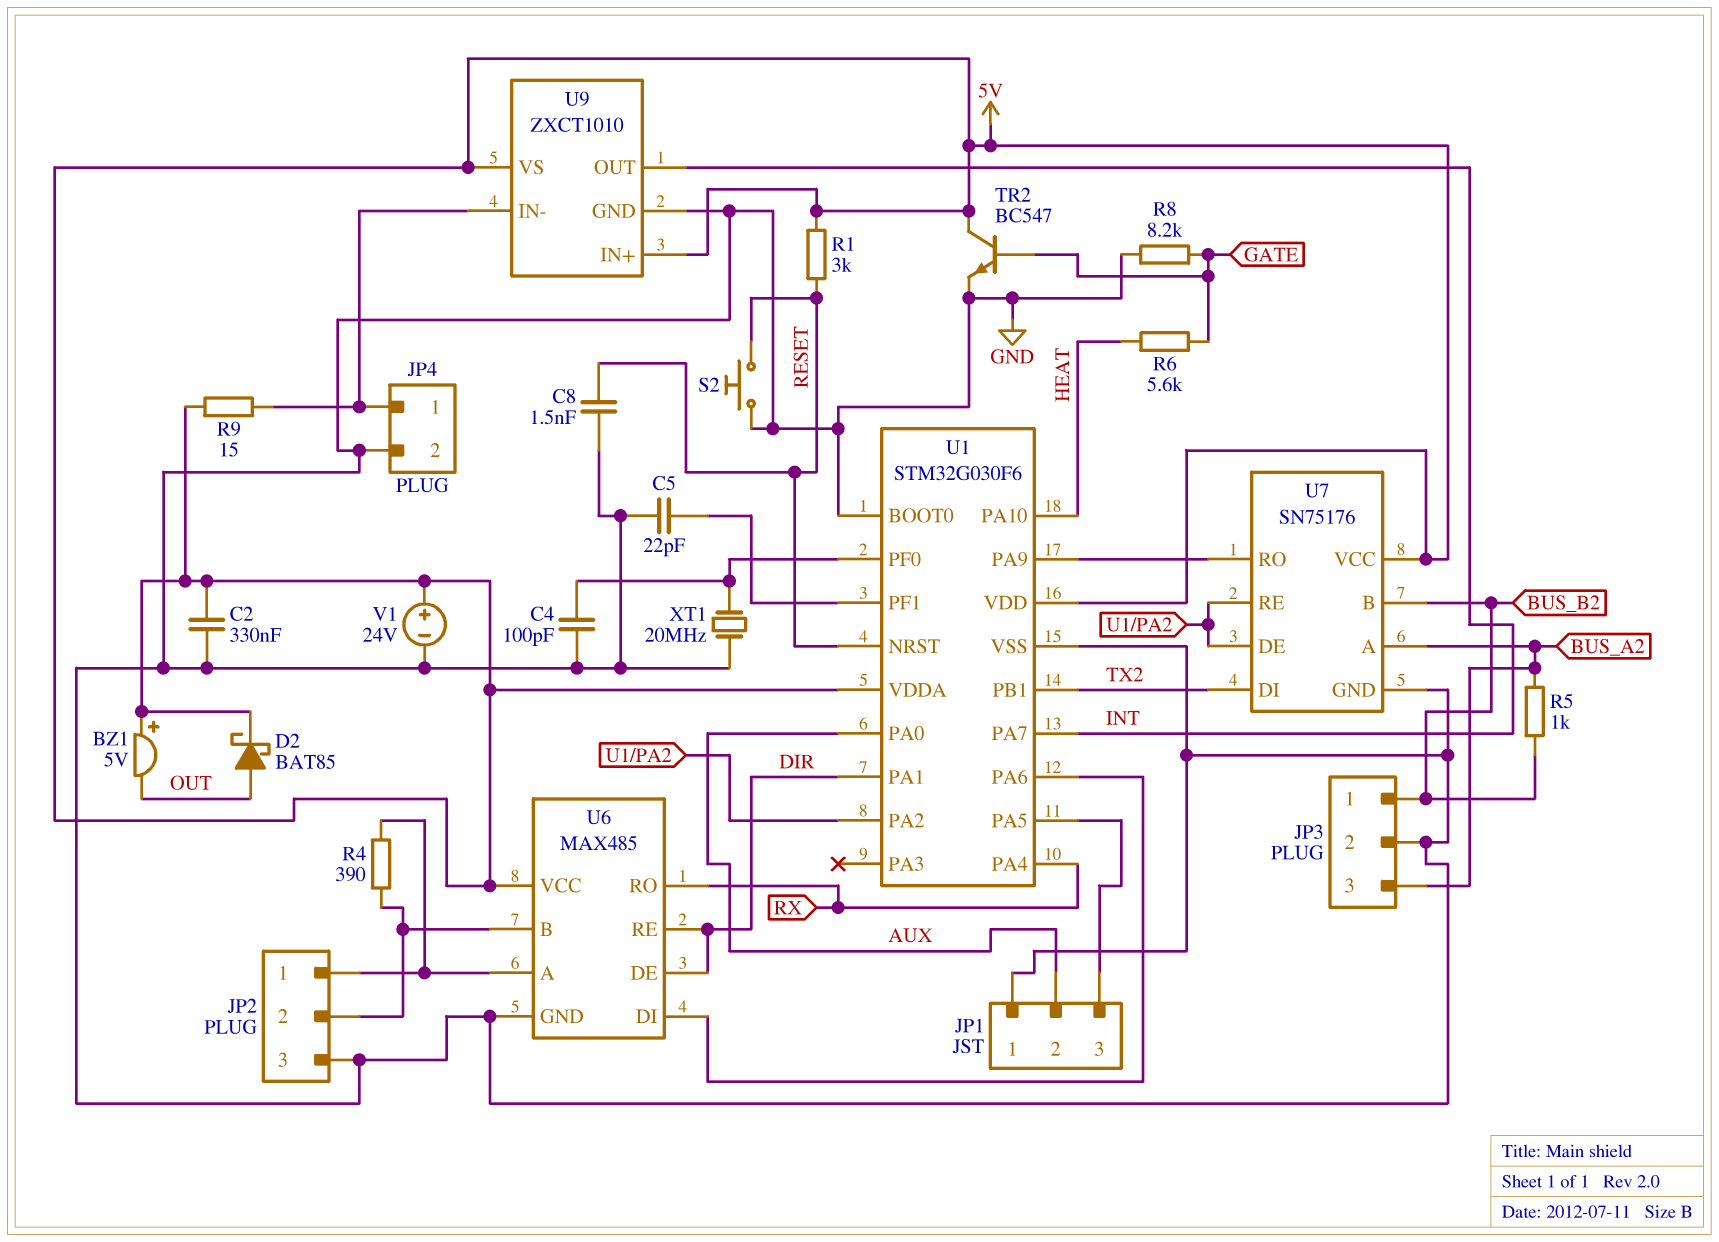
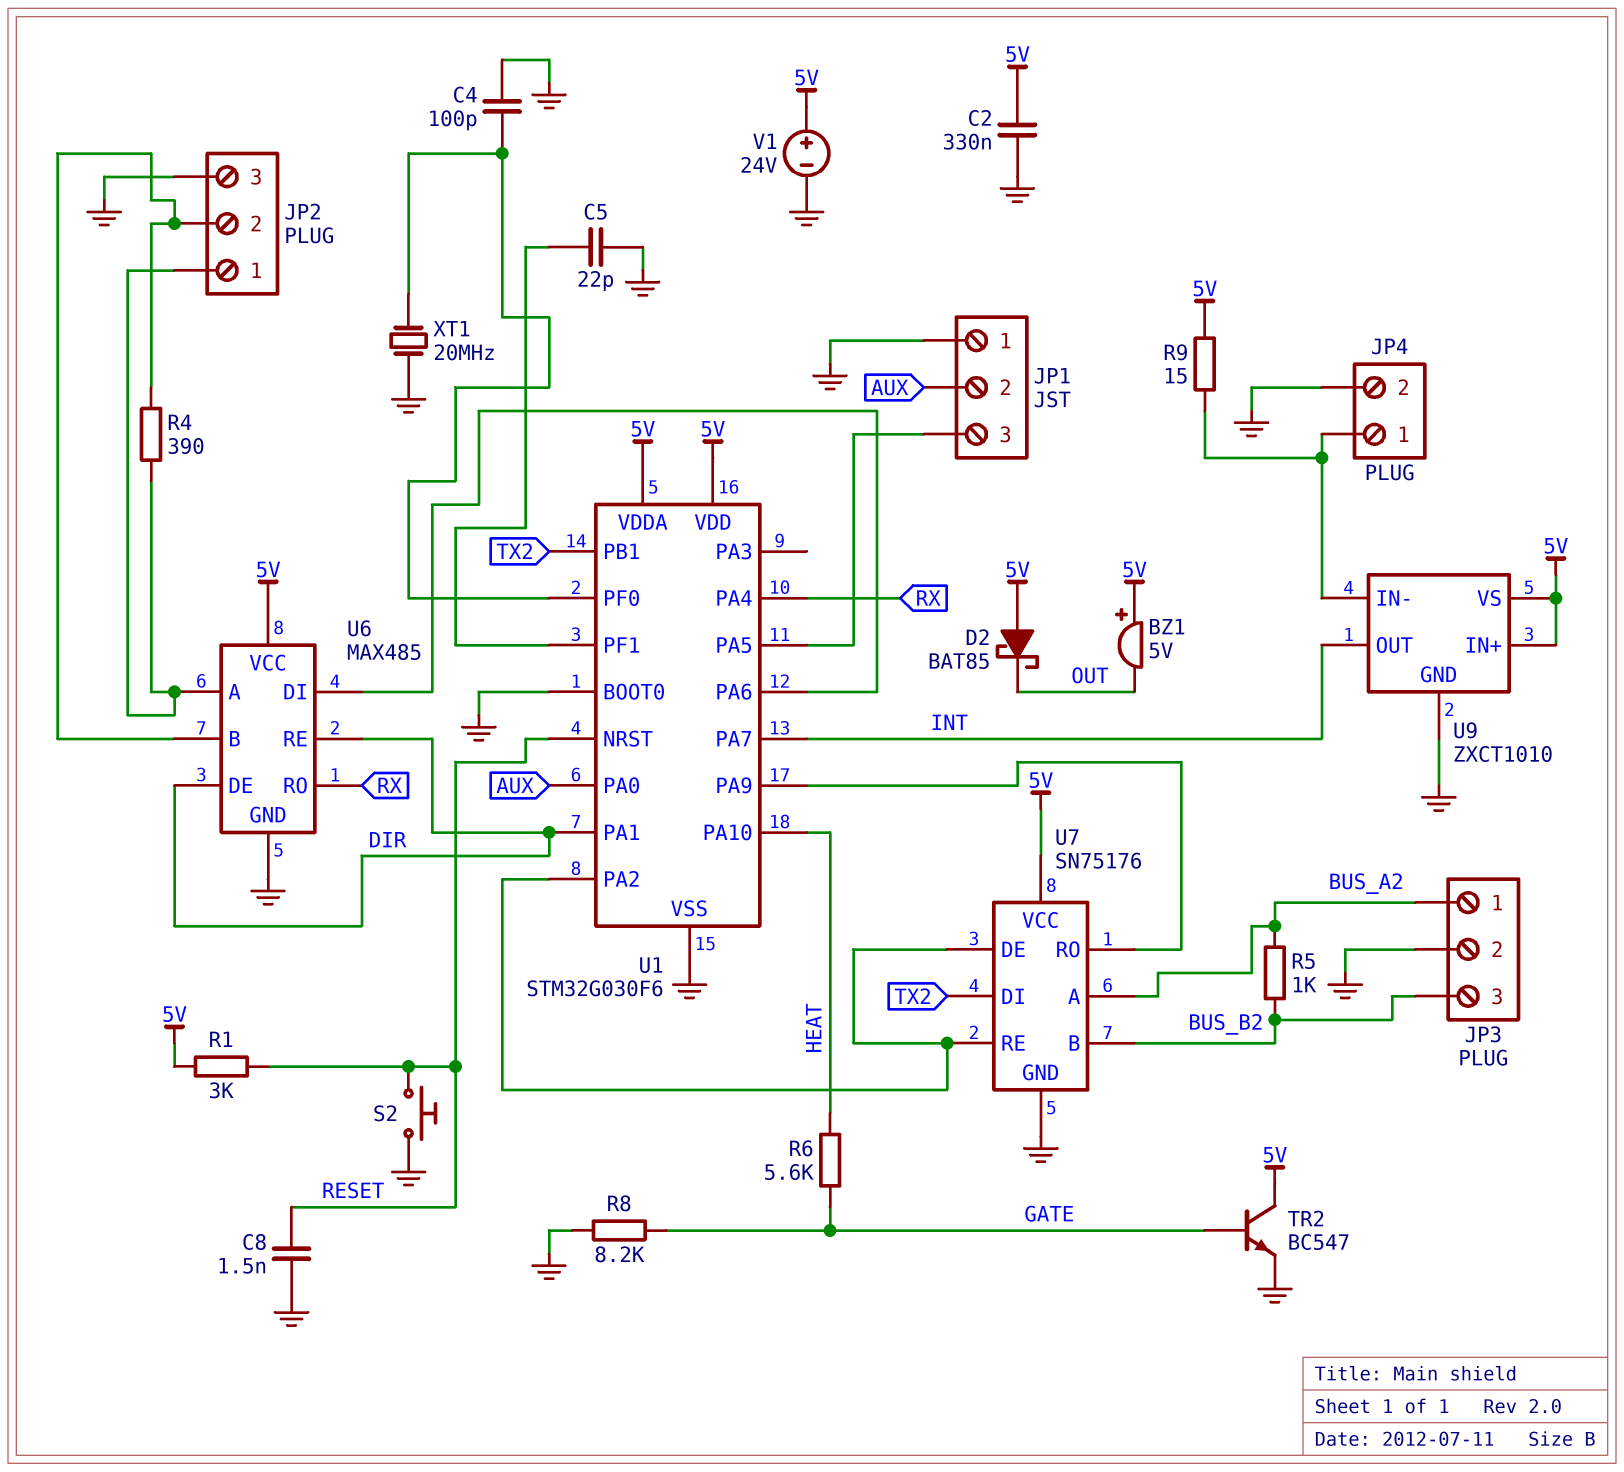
D2: schottky BAT85 (A OUT, K 5V) -> schottky BAT85 (A 5V, K OUT)
JP3 pin 1: BUS_B2 -> BUS_A2
JP3 pin 3: BUS_A2 -> BUS_B2

